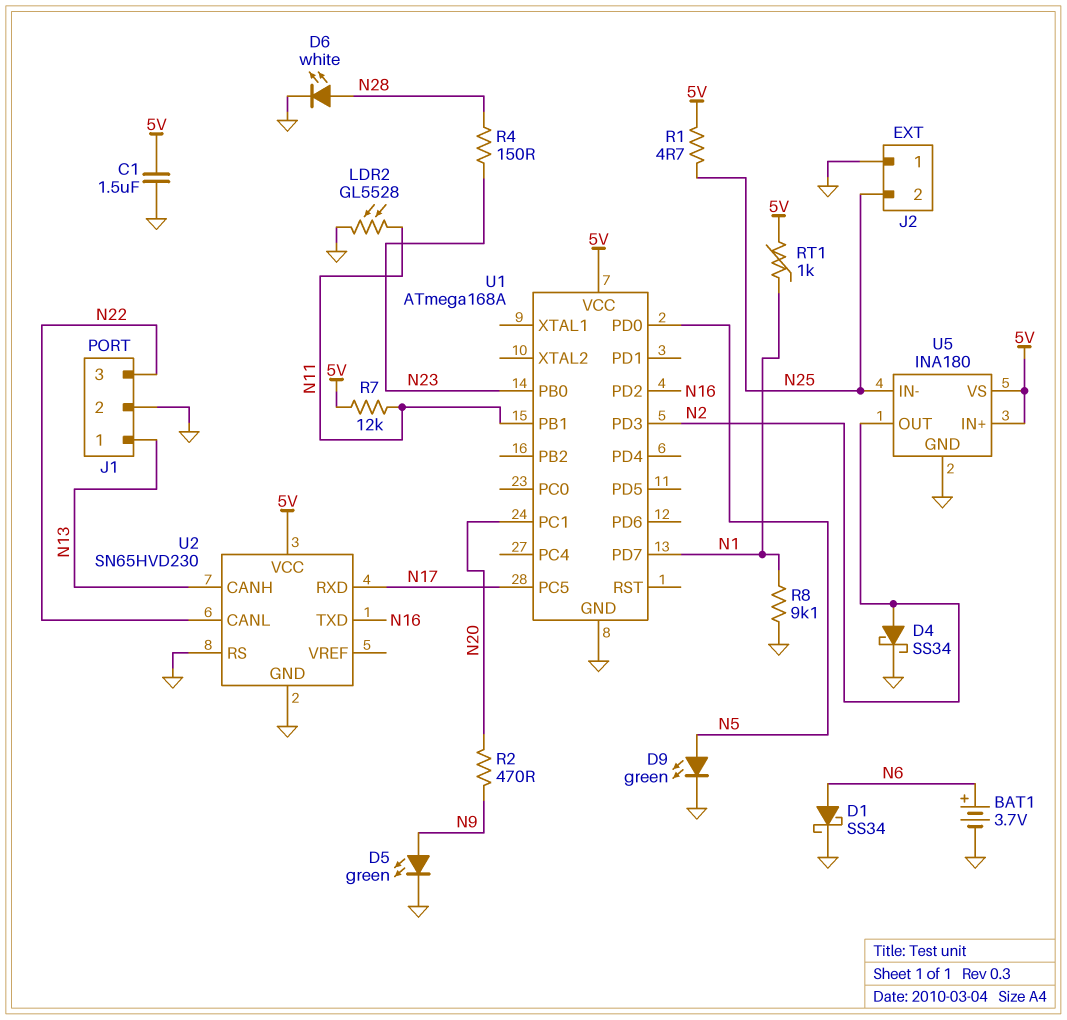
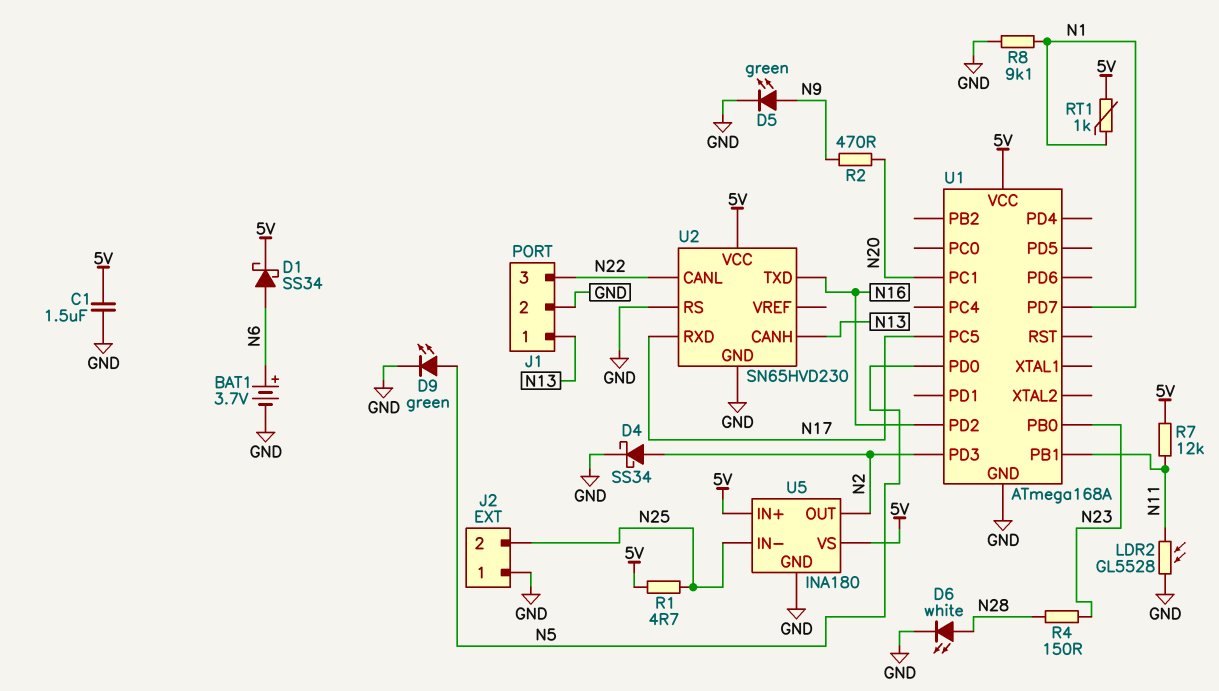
D1: schottky SS34 (A N6, K GND) -> schottky SS34 (A N6, K 5V)

